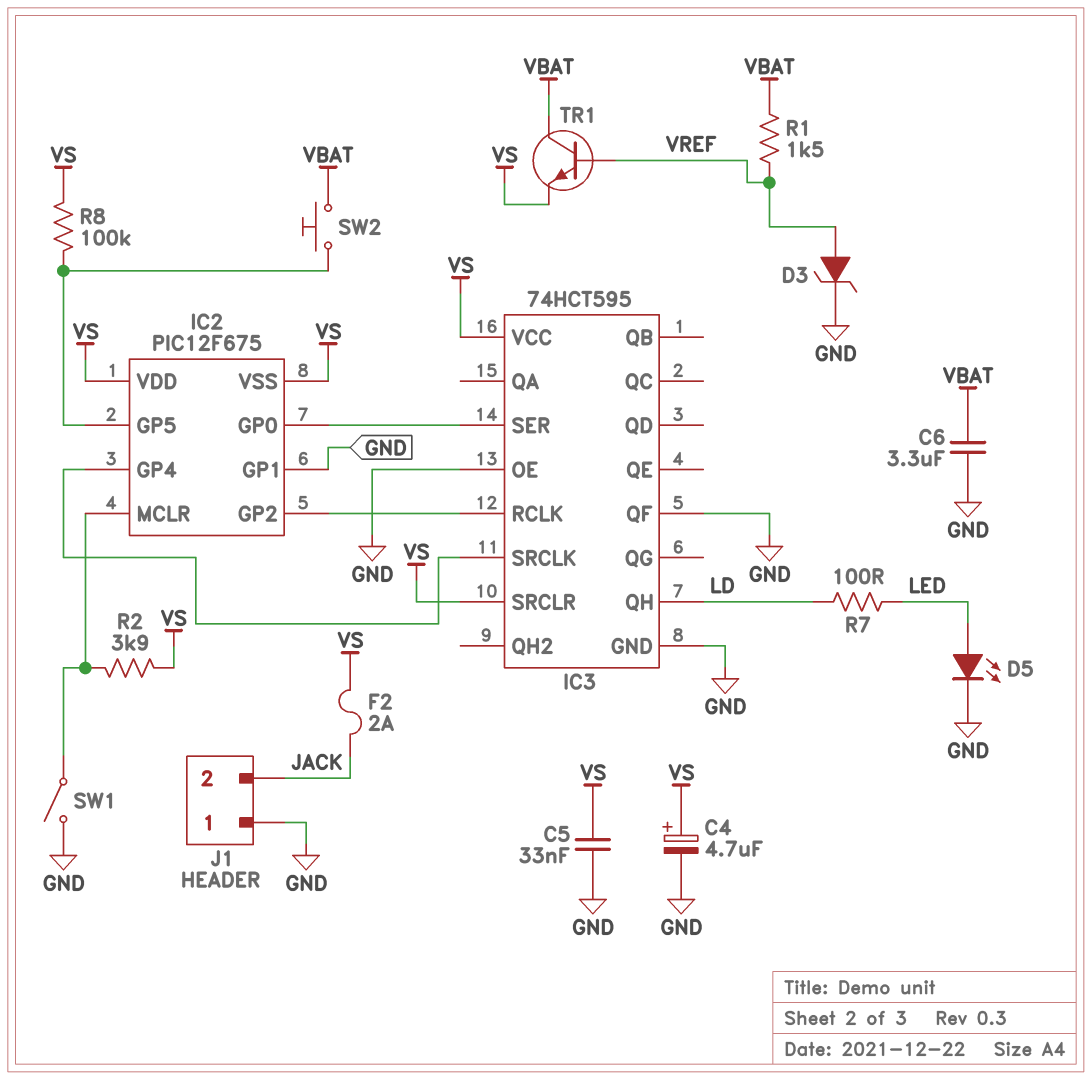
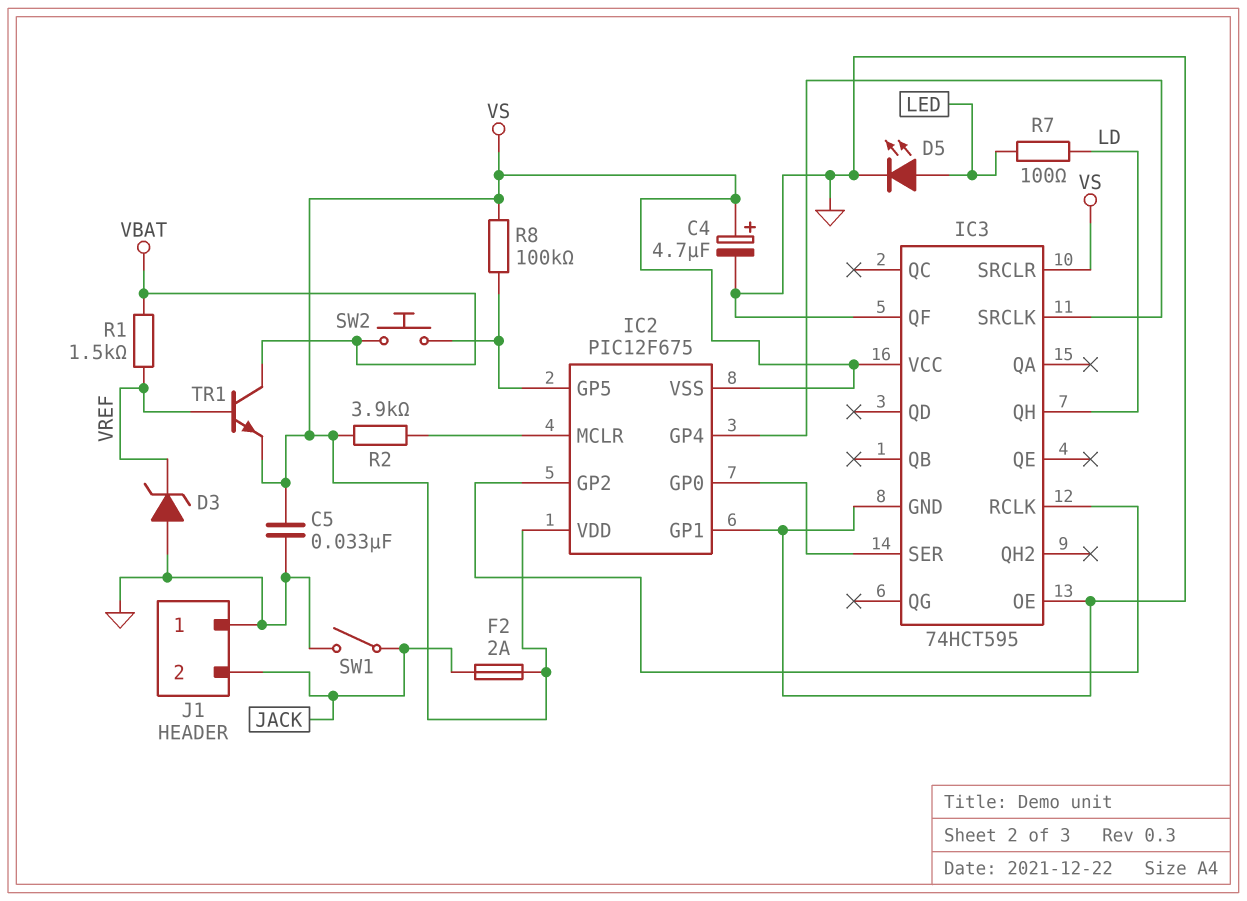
C6: 3.3uF (GND, VBAT) -> none
D3: zener (A VREF, K GND) -> zener (A GND, K VREF)
SW1: switch (GND, IC2/MCLR) -> switch (GND, JACK)

